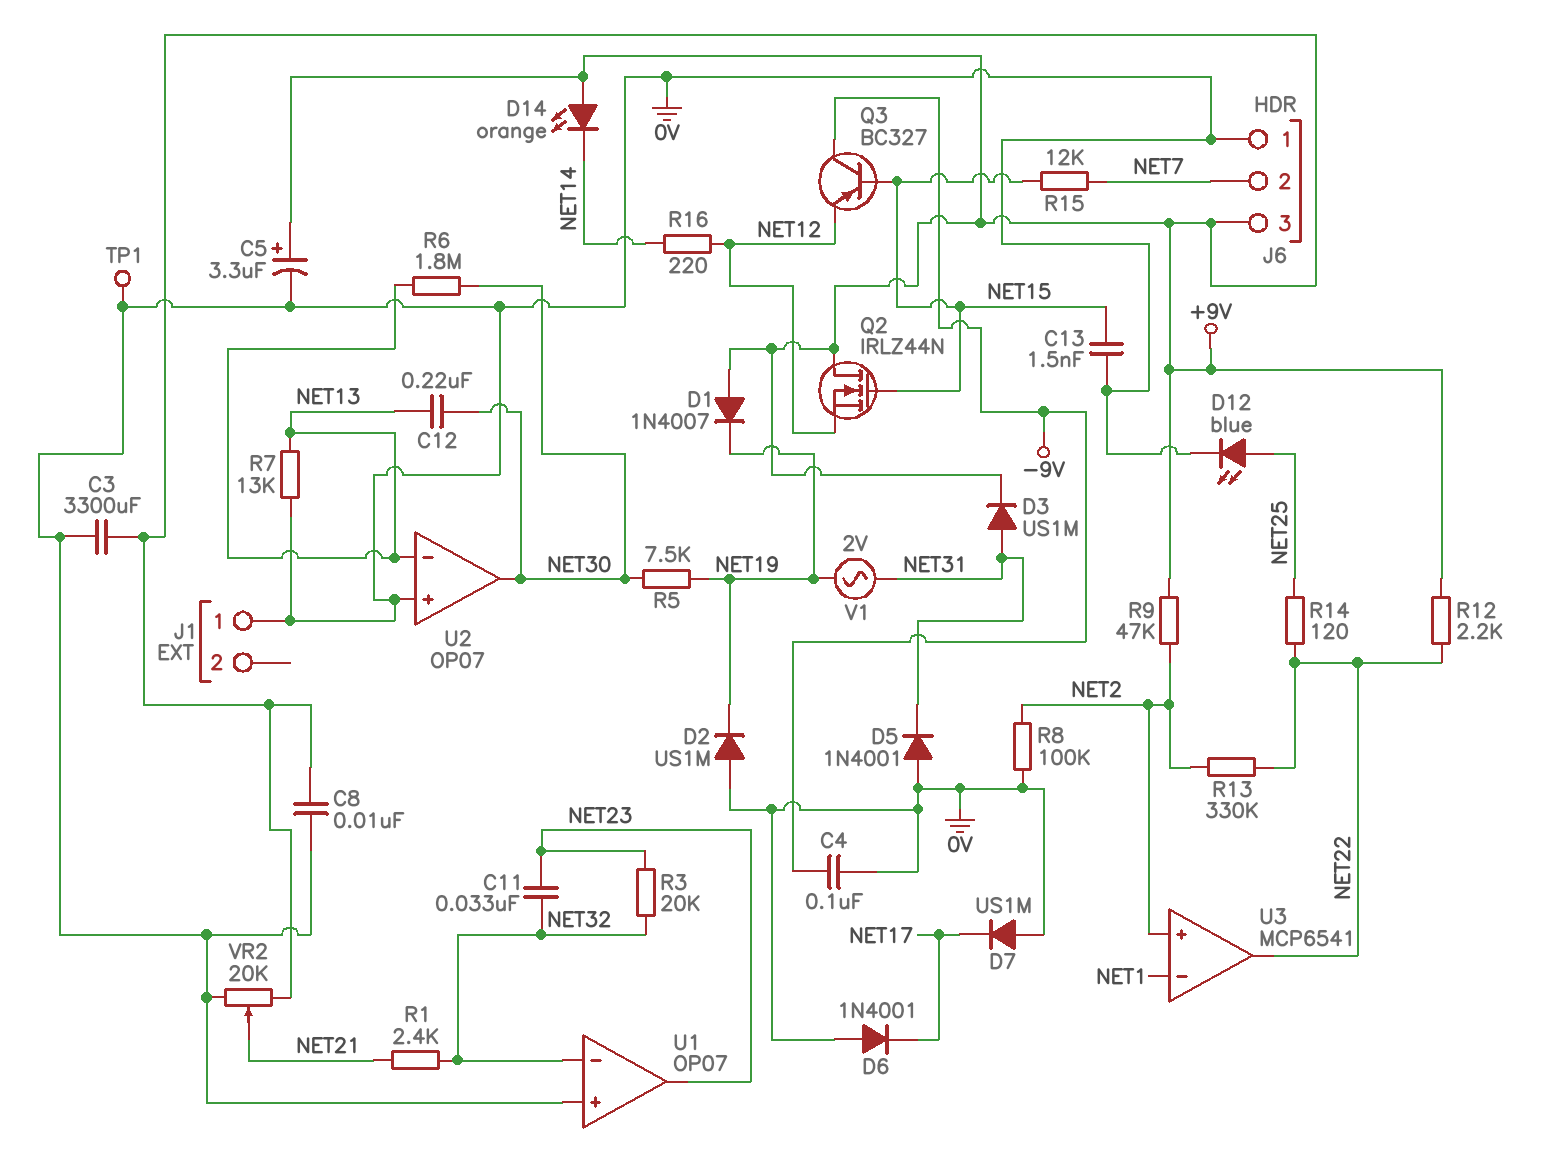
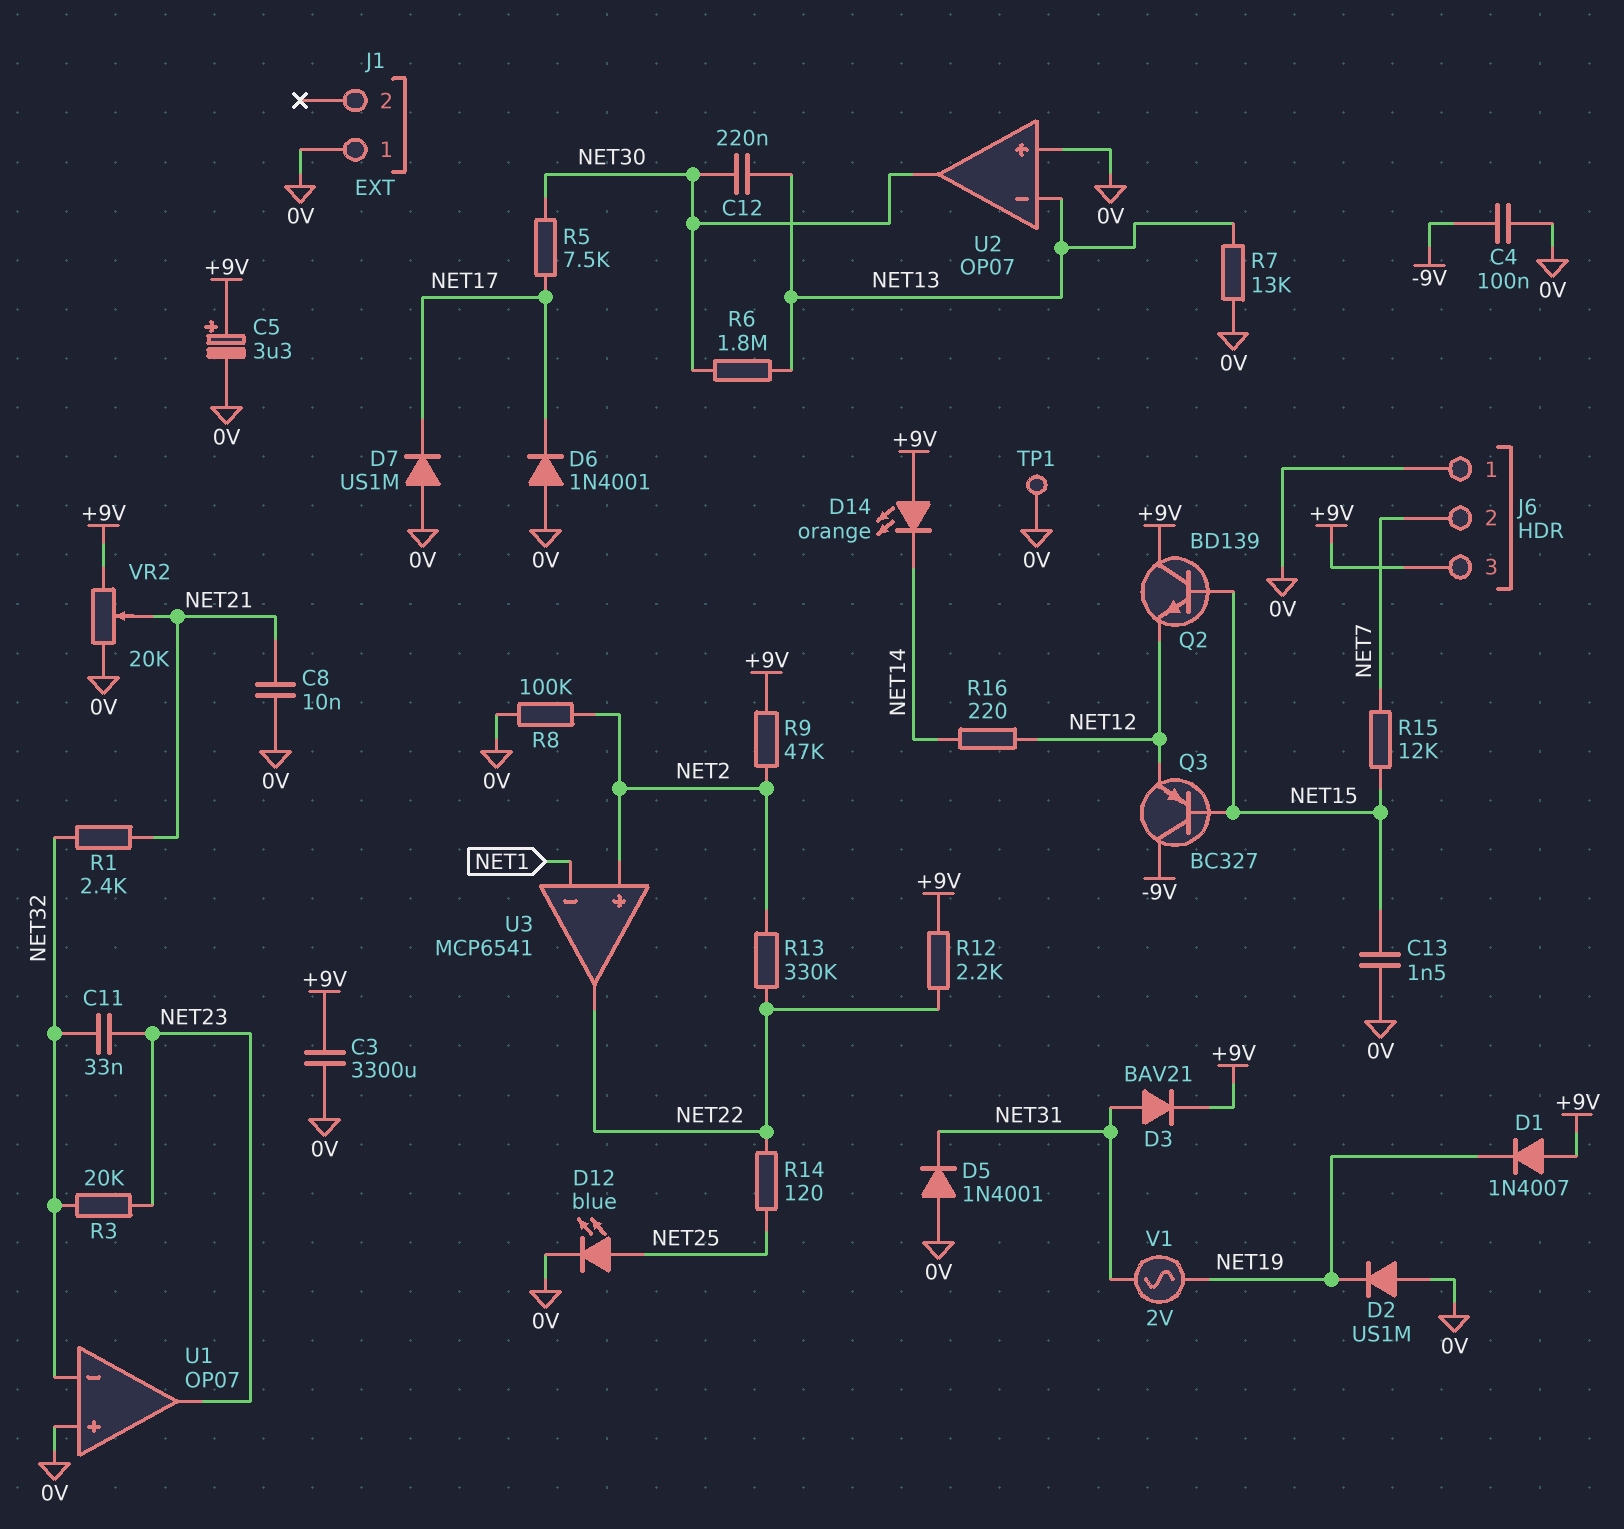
C8: 10nF (+9V, 0V) -> 10nF (0V, NET21)
D3: diode US1M (A NET31, K +9V) -> diode BAV21 (A NET31, K +9V)
Q2: NMOS IRLZ44N (G NET15, D +9V, S NET12) -> NPN BD139 (B NET15, C +9V, E NET12)
R5: 7.5k (NET19, NET30) -> 7.5k (NET17, NET30)

